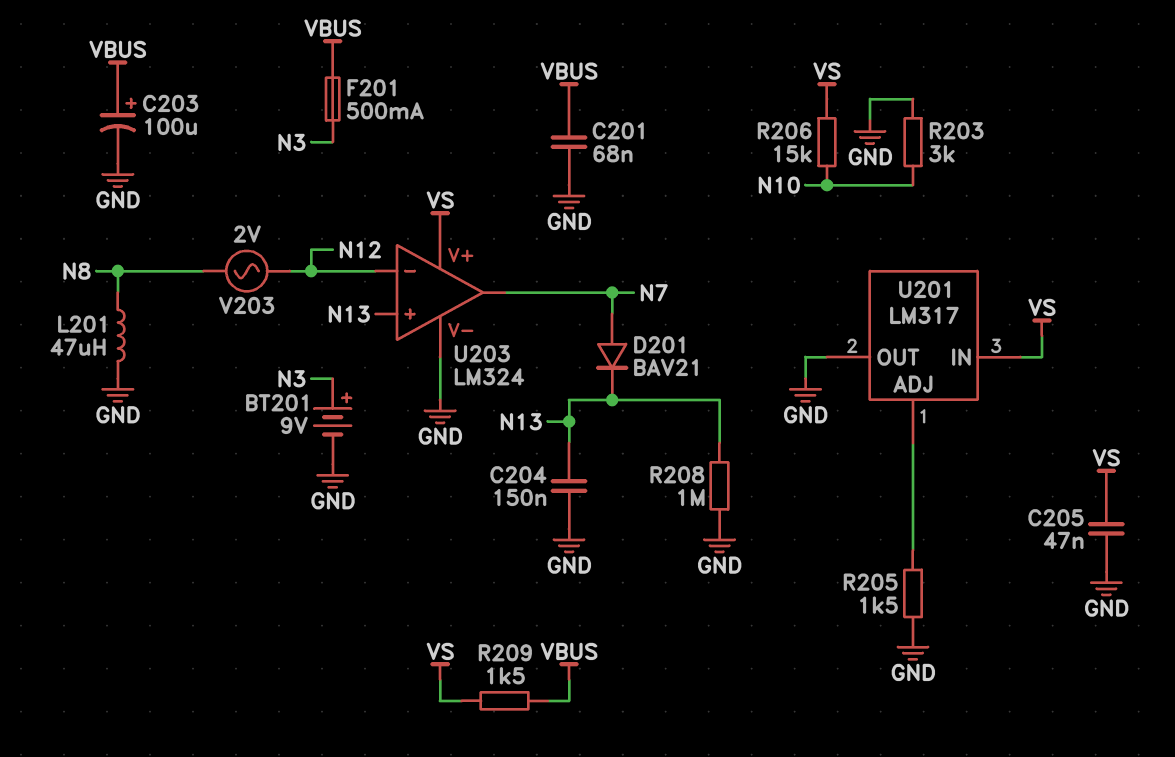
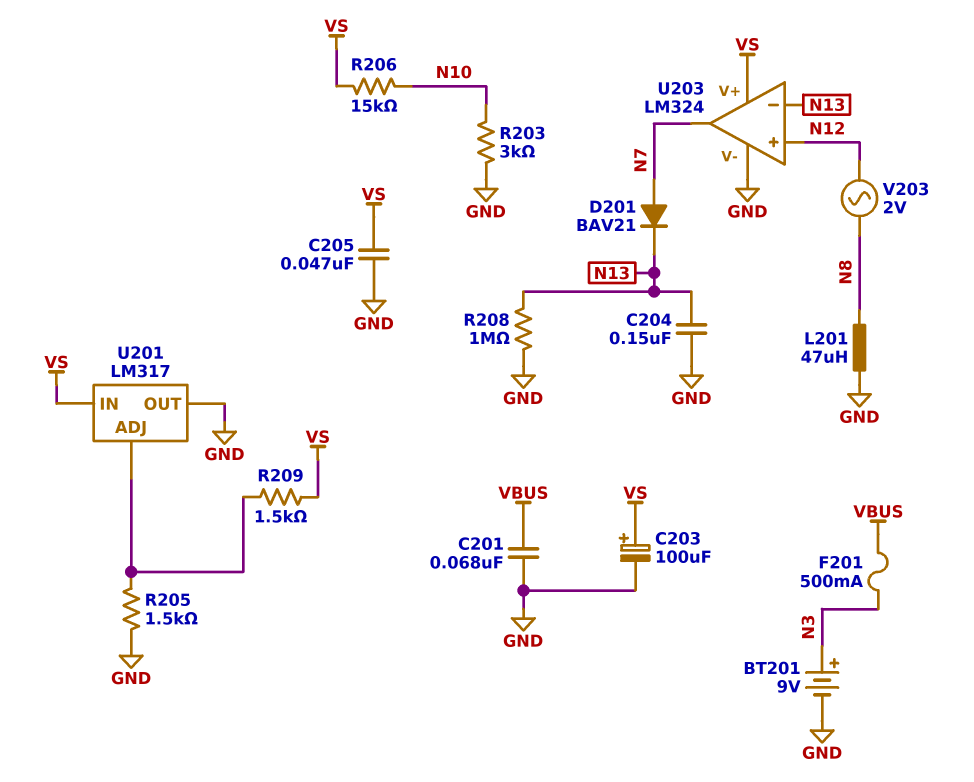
C203: 100uF (plus VBUS, minus GND) -> 100uF (plus VS, minus GND)
R209: 1.5k (VBUS, VS) -> 1.5k (U201/ADJ, VS)
U203 pin in+: N13 -> N12
U203 pin in-: N12 -> N13

